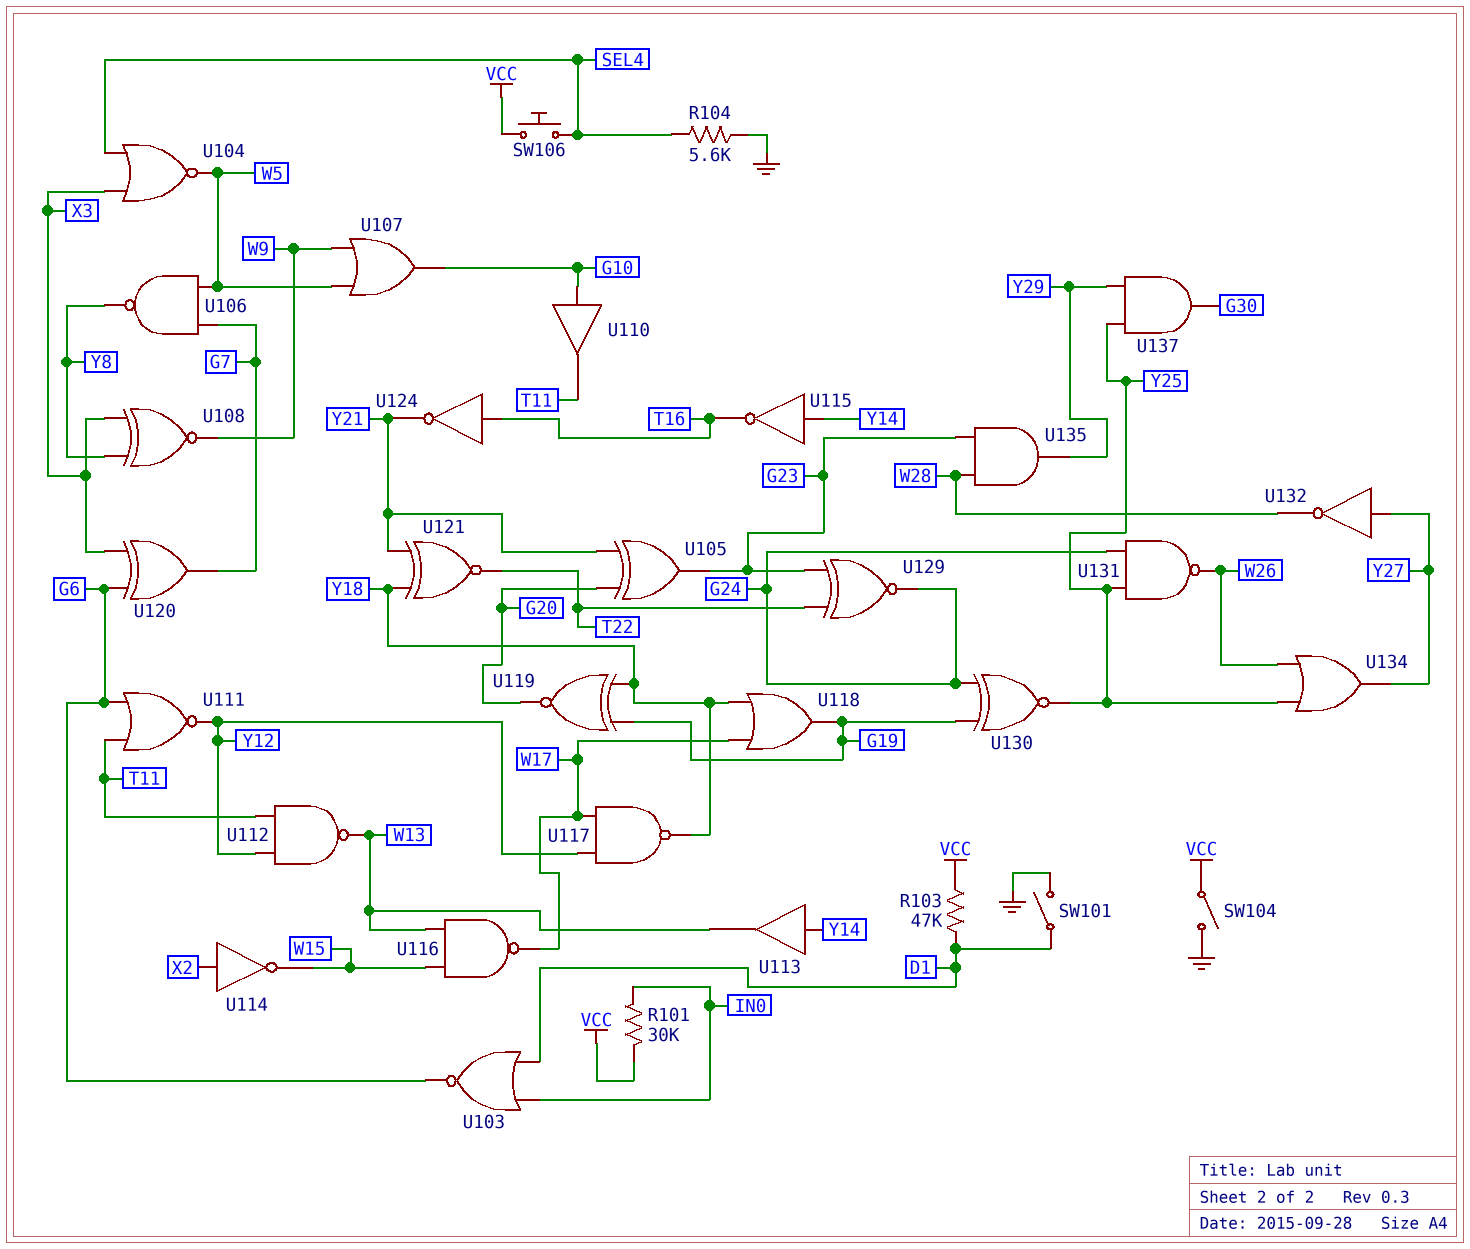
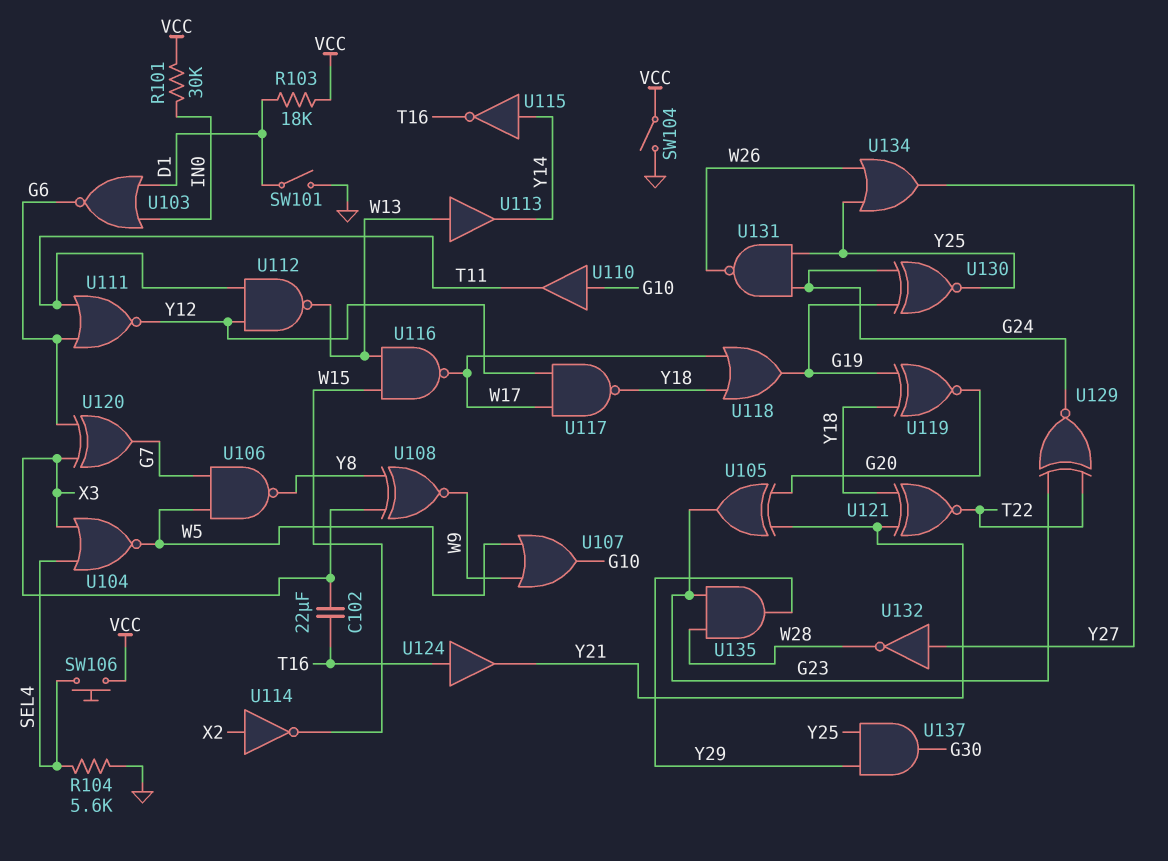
C102: none -> 22uF (T16, X3)
R103: 47k (D1, VCC) -> 18k (D1, VCC)
U113: buffer (in Y14, out W13) -> buffer (in W13, out Y14)
U124: NOT (in T16, out Y21) -> buffer (in T16, out Y21)

